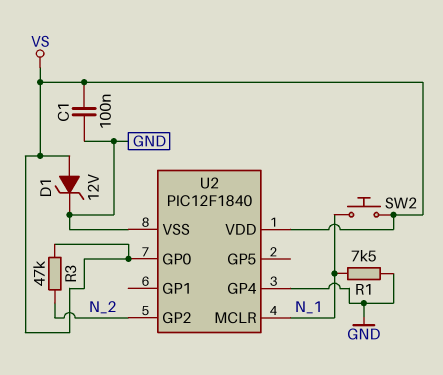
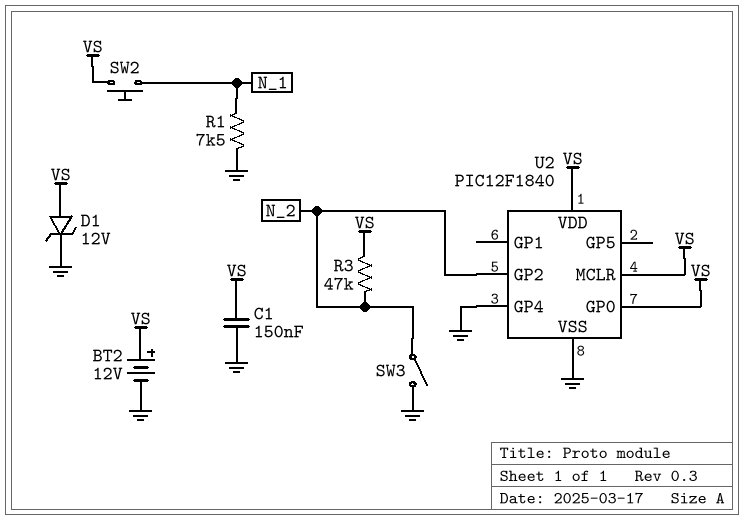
BT2: none -> 12V (plus VS, minus GND)
C1: 100nF (GND, VS) -> 150nF (GND, VS)
SW3: none -> switch (GND, N_2)
U2 pin MCLR: N_1 -> VS

